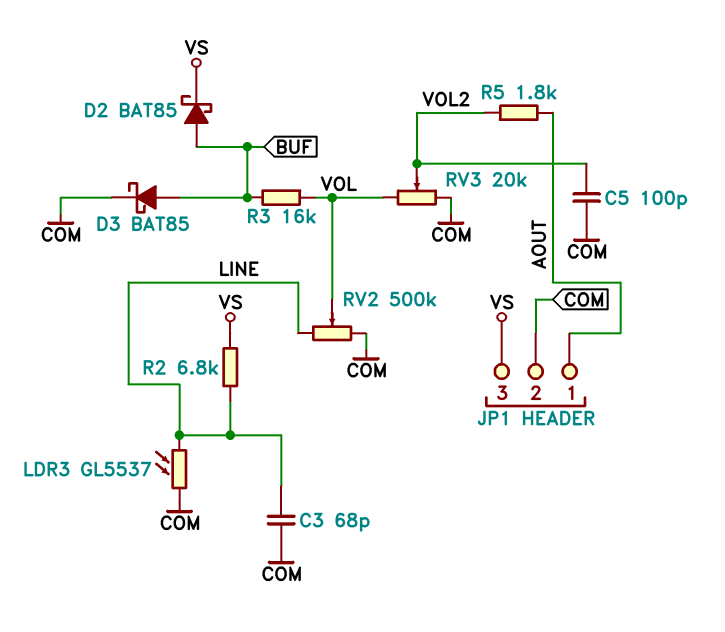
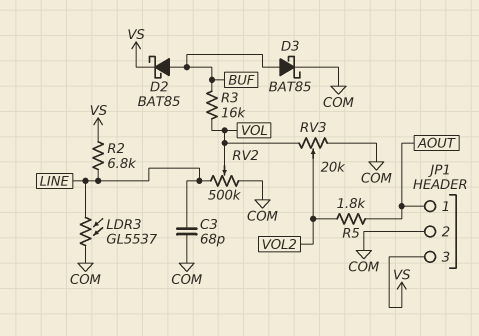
C5: 100pF (COM, VOL2) -> none

